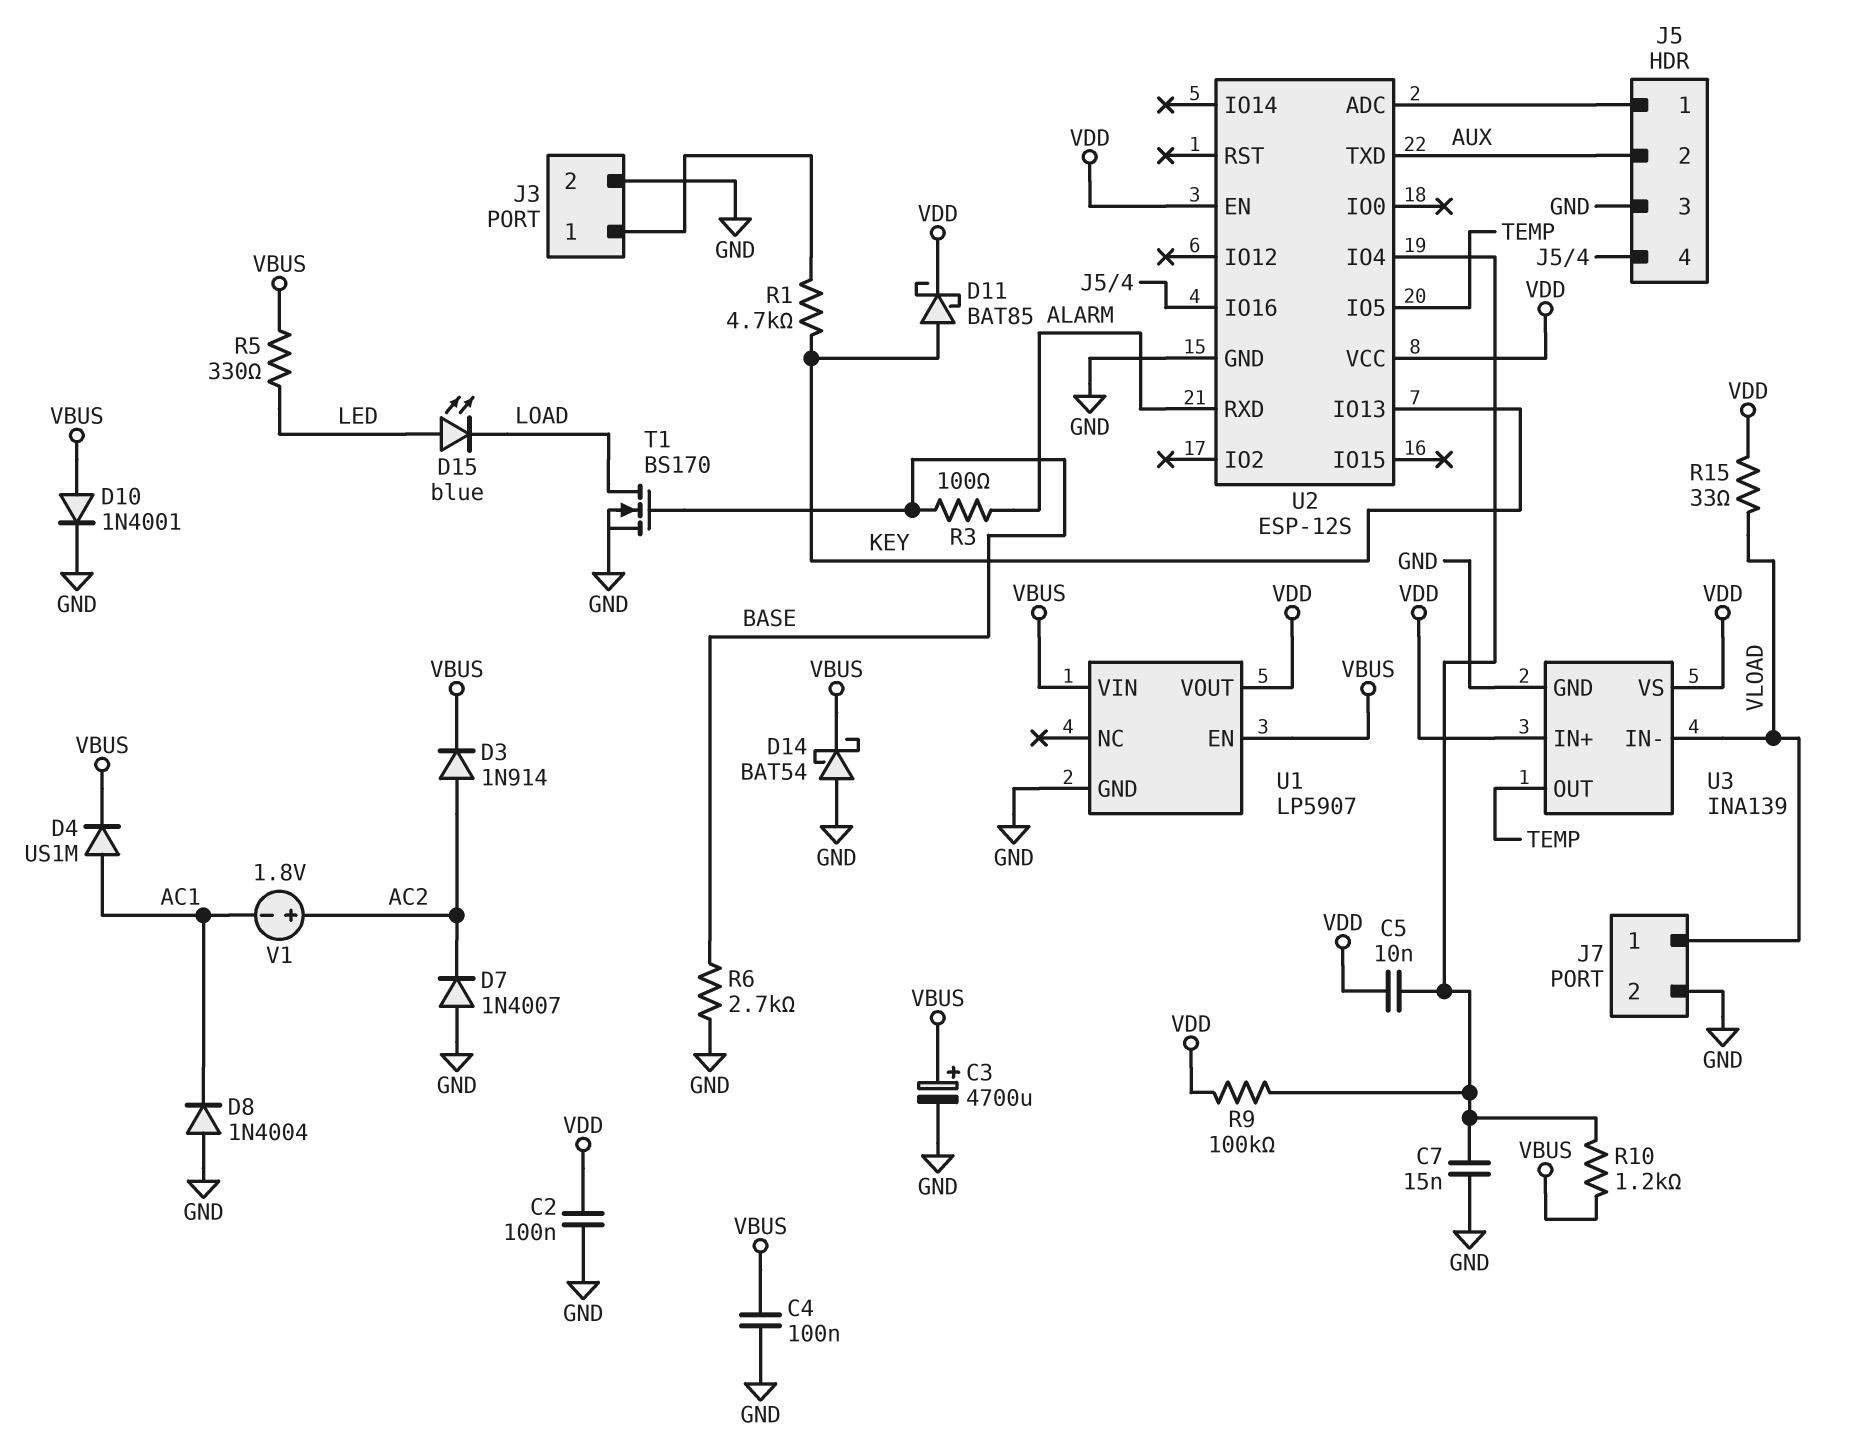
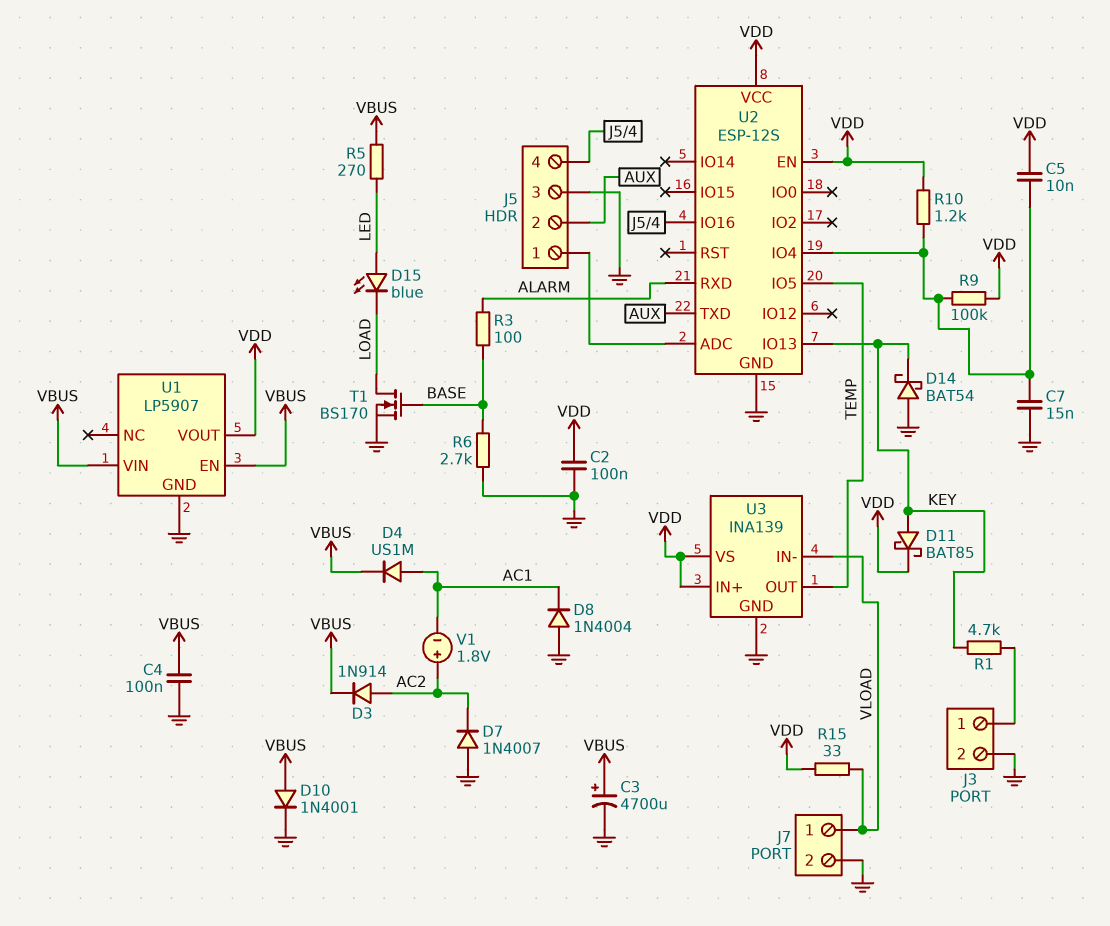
D14: schottky BAT54 (A GND, K VBUS) -> schottky BAT54 (A GND, K KEY)
R5: 330 (LED, VBUS) -> 270 (LED, VBUS)
R10: 1.2k (U2/IO4, VBUS) -> 1.2k (U2/IO4, VDD)

